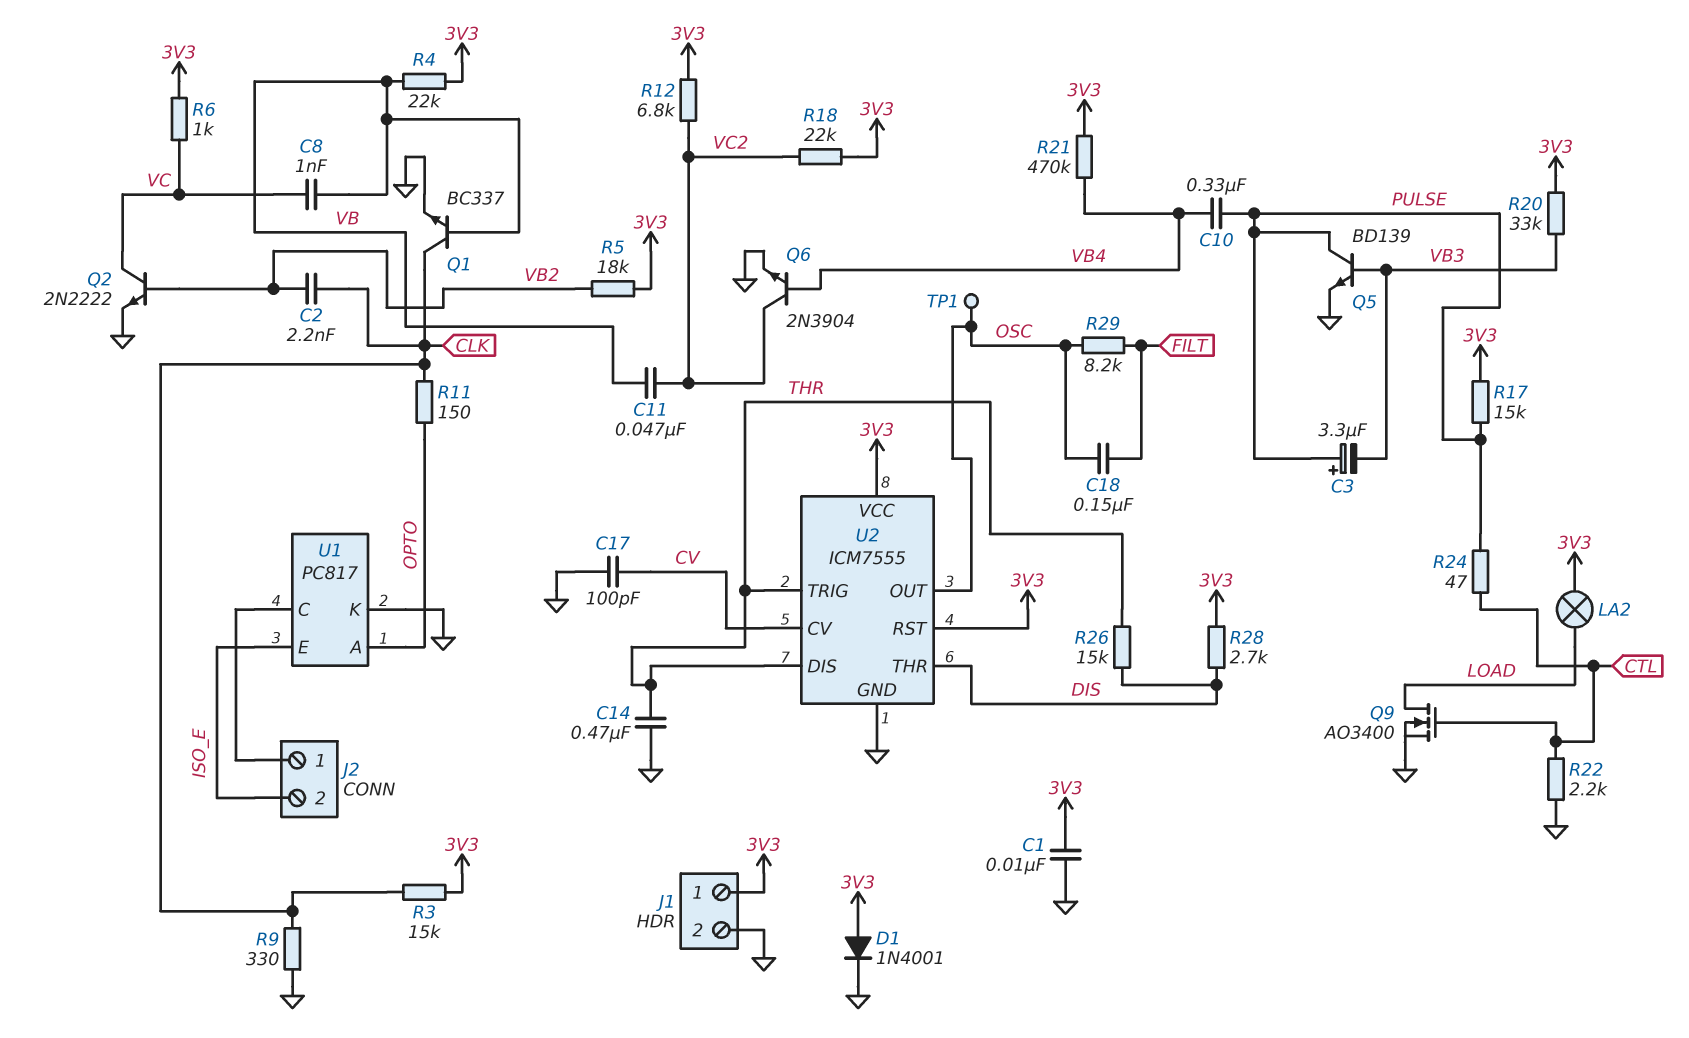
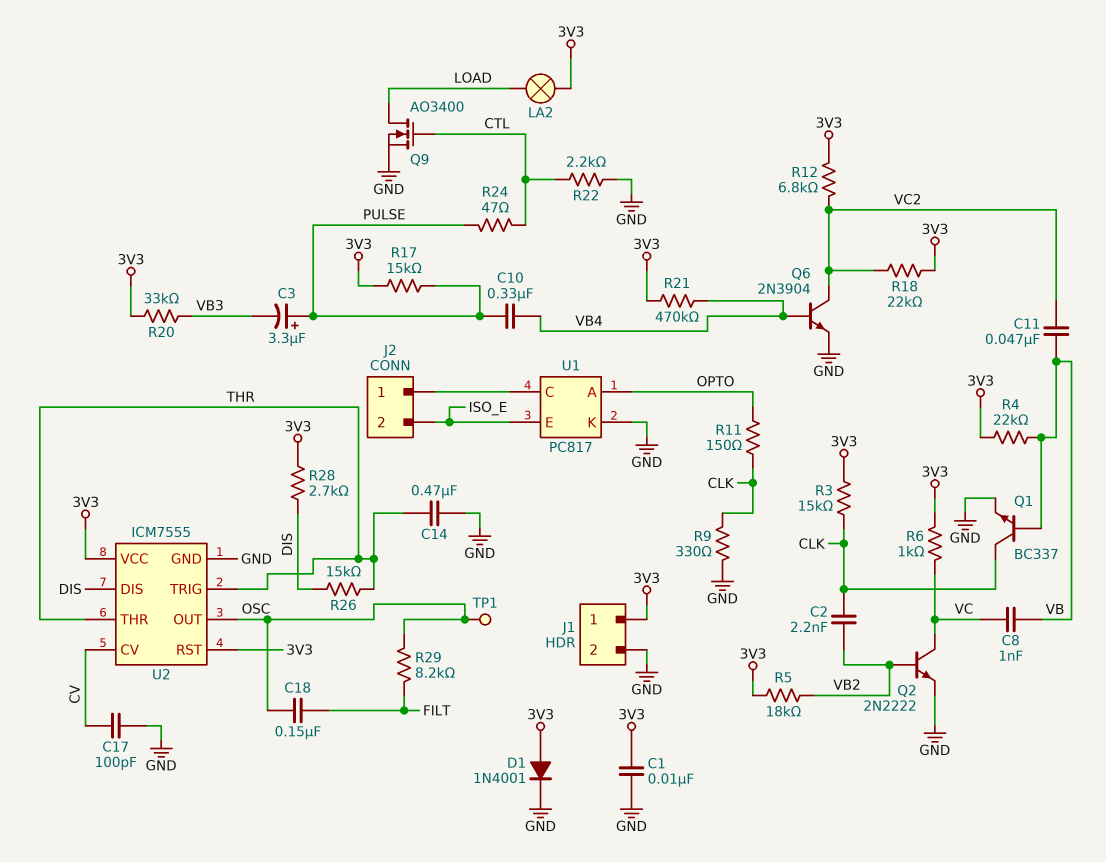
Q5: NPN BD139 (B VB3, C PULSE, E GND) -> none
U2 pin DIS: THR -> DIS
U2 pin THR: DIS -> THR

